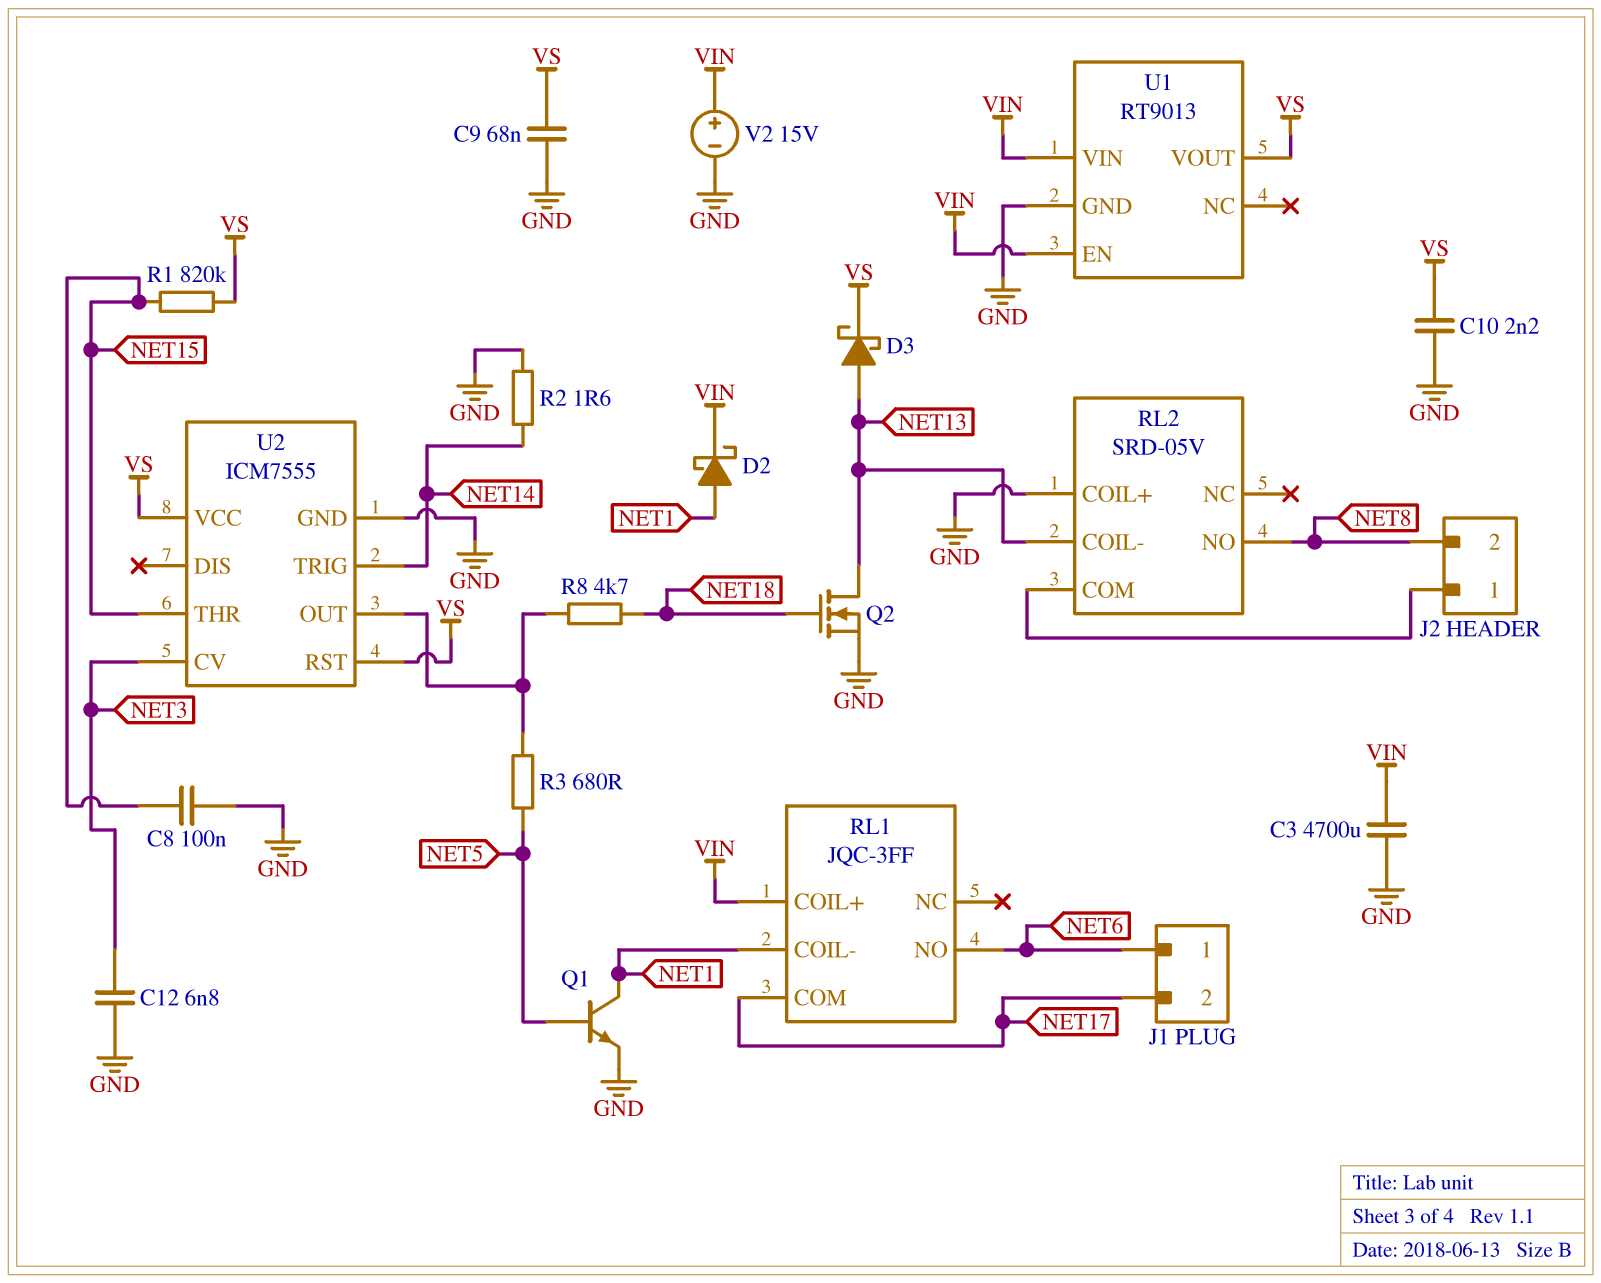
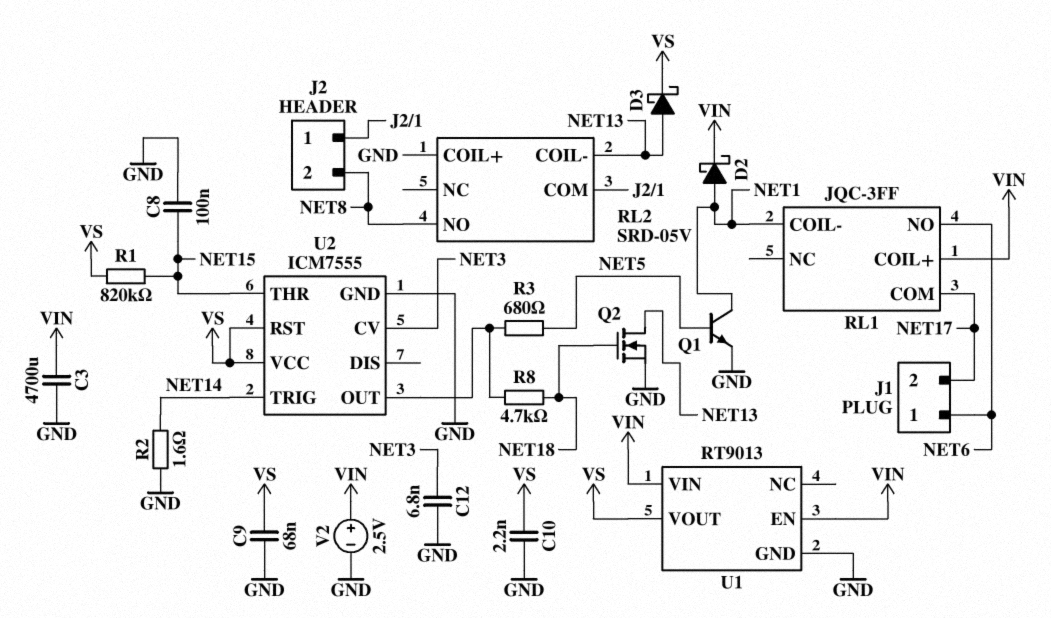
V2: 15V (plus VIN, minus GND) -> 2.5V (plus VIN, minus GND)

